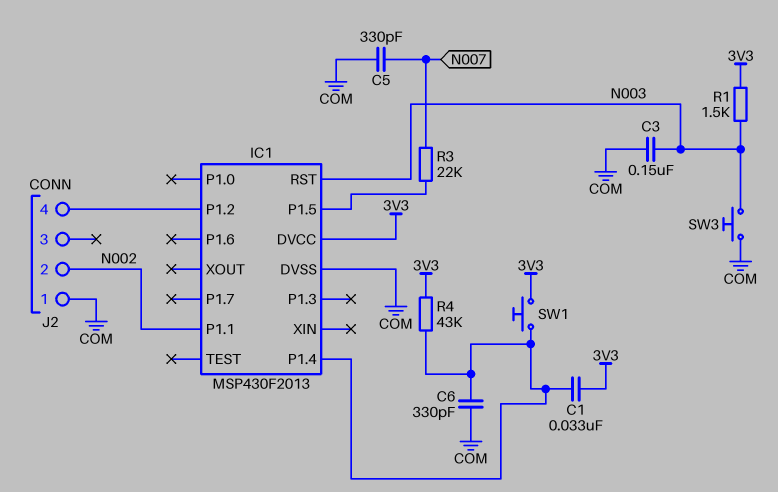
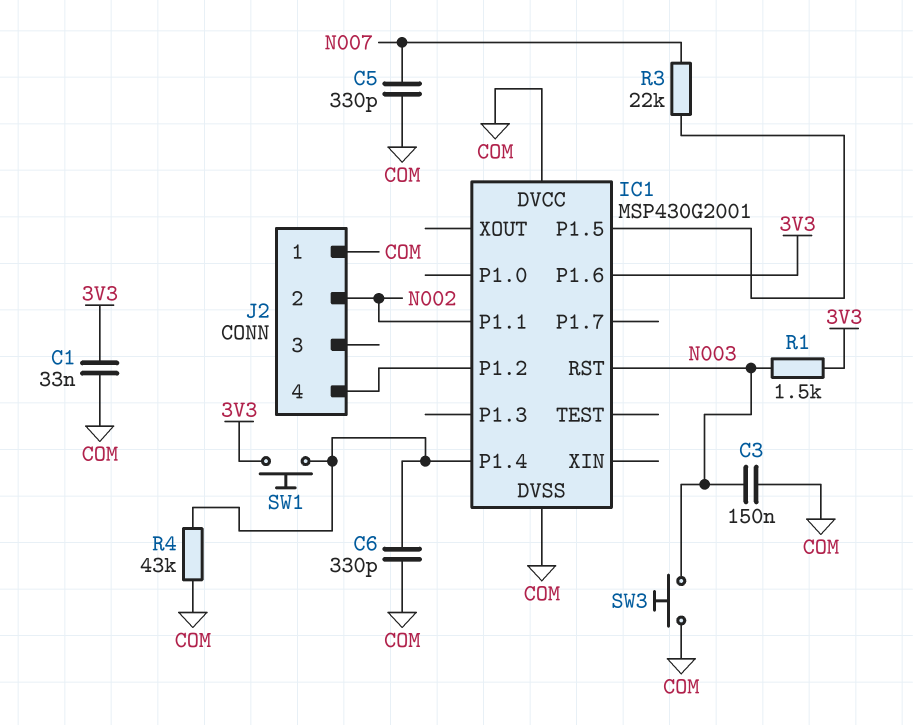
C1: 33nF (3V3, IC1/P1.4) -> 33nF (3V3, COM)
IC1: MSP430F2013 -> MSP430G2001
IC1 pin DVCC: 3V3 -> COM
IC1 pin P1.6: none -> 3V3
R4: 43k (3V3, IC1/P1.4) -> 43k (COM, IC1/P1.4)

